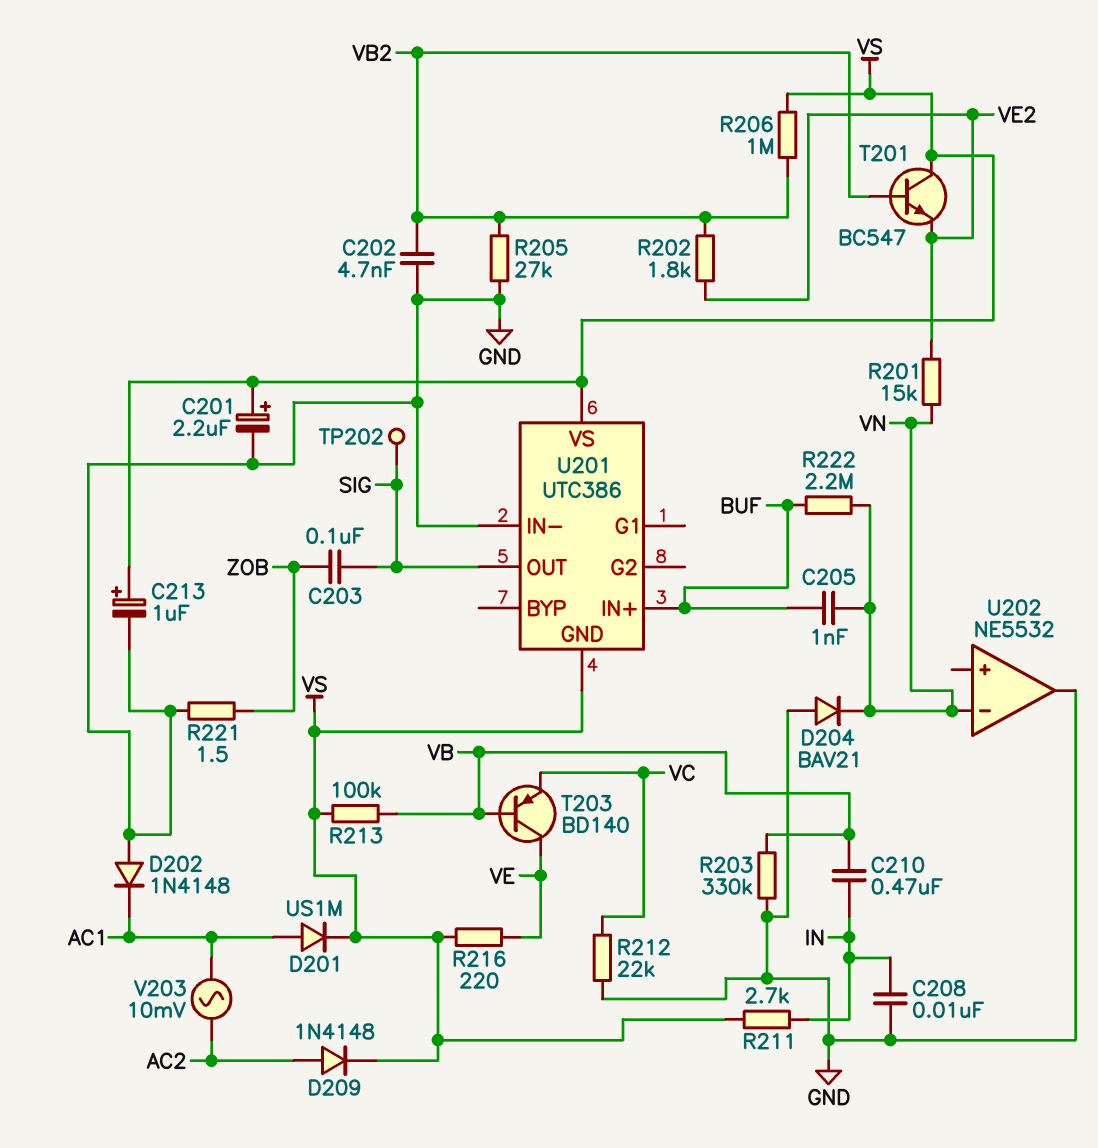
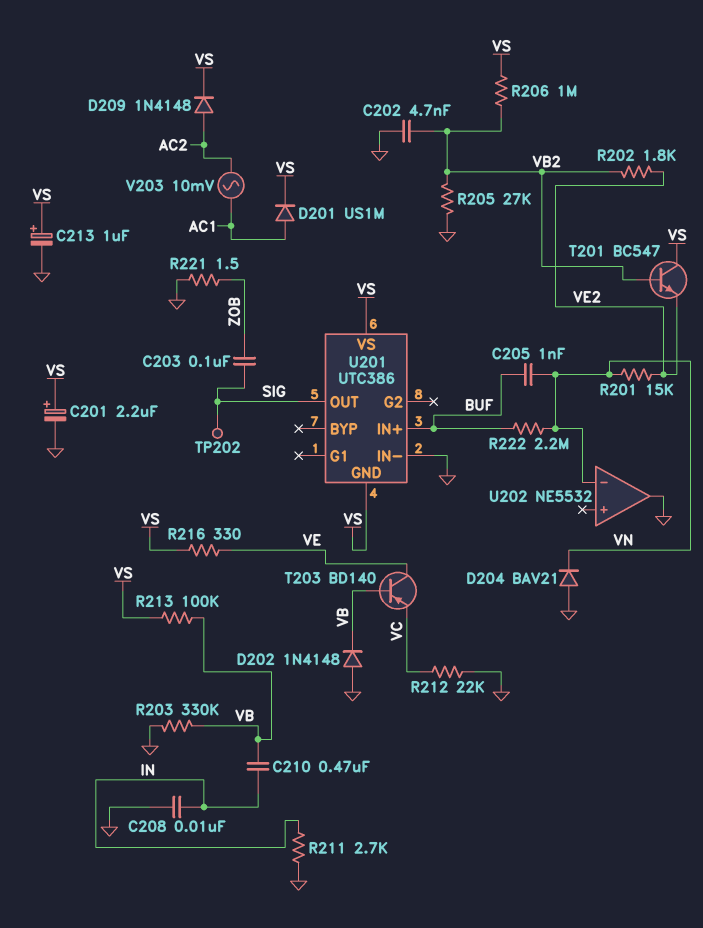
D202: diode 1N4148 (A GND, K AC1) -> diode 1N4148 (A GND, K VB)
R211: 2.7k (IN, VS) -> 2.7k (GND, IN)
R216: 220 (VE, VS) -> 330 (VE, VS)

